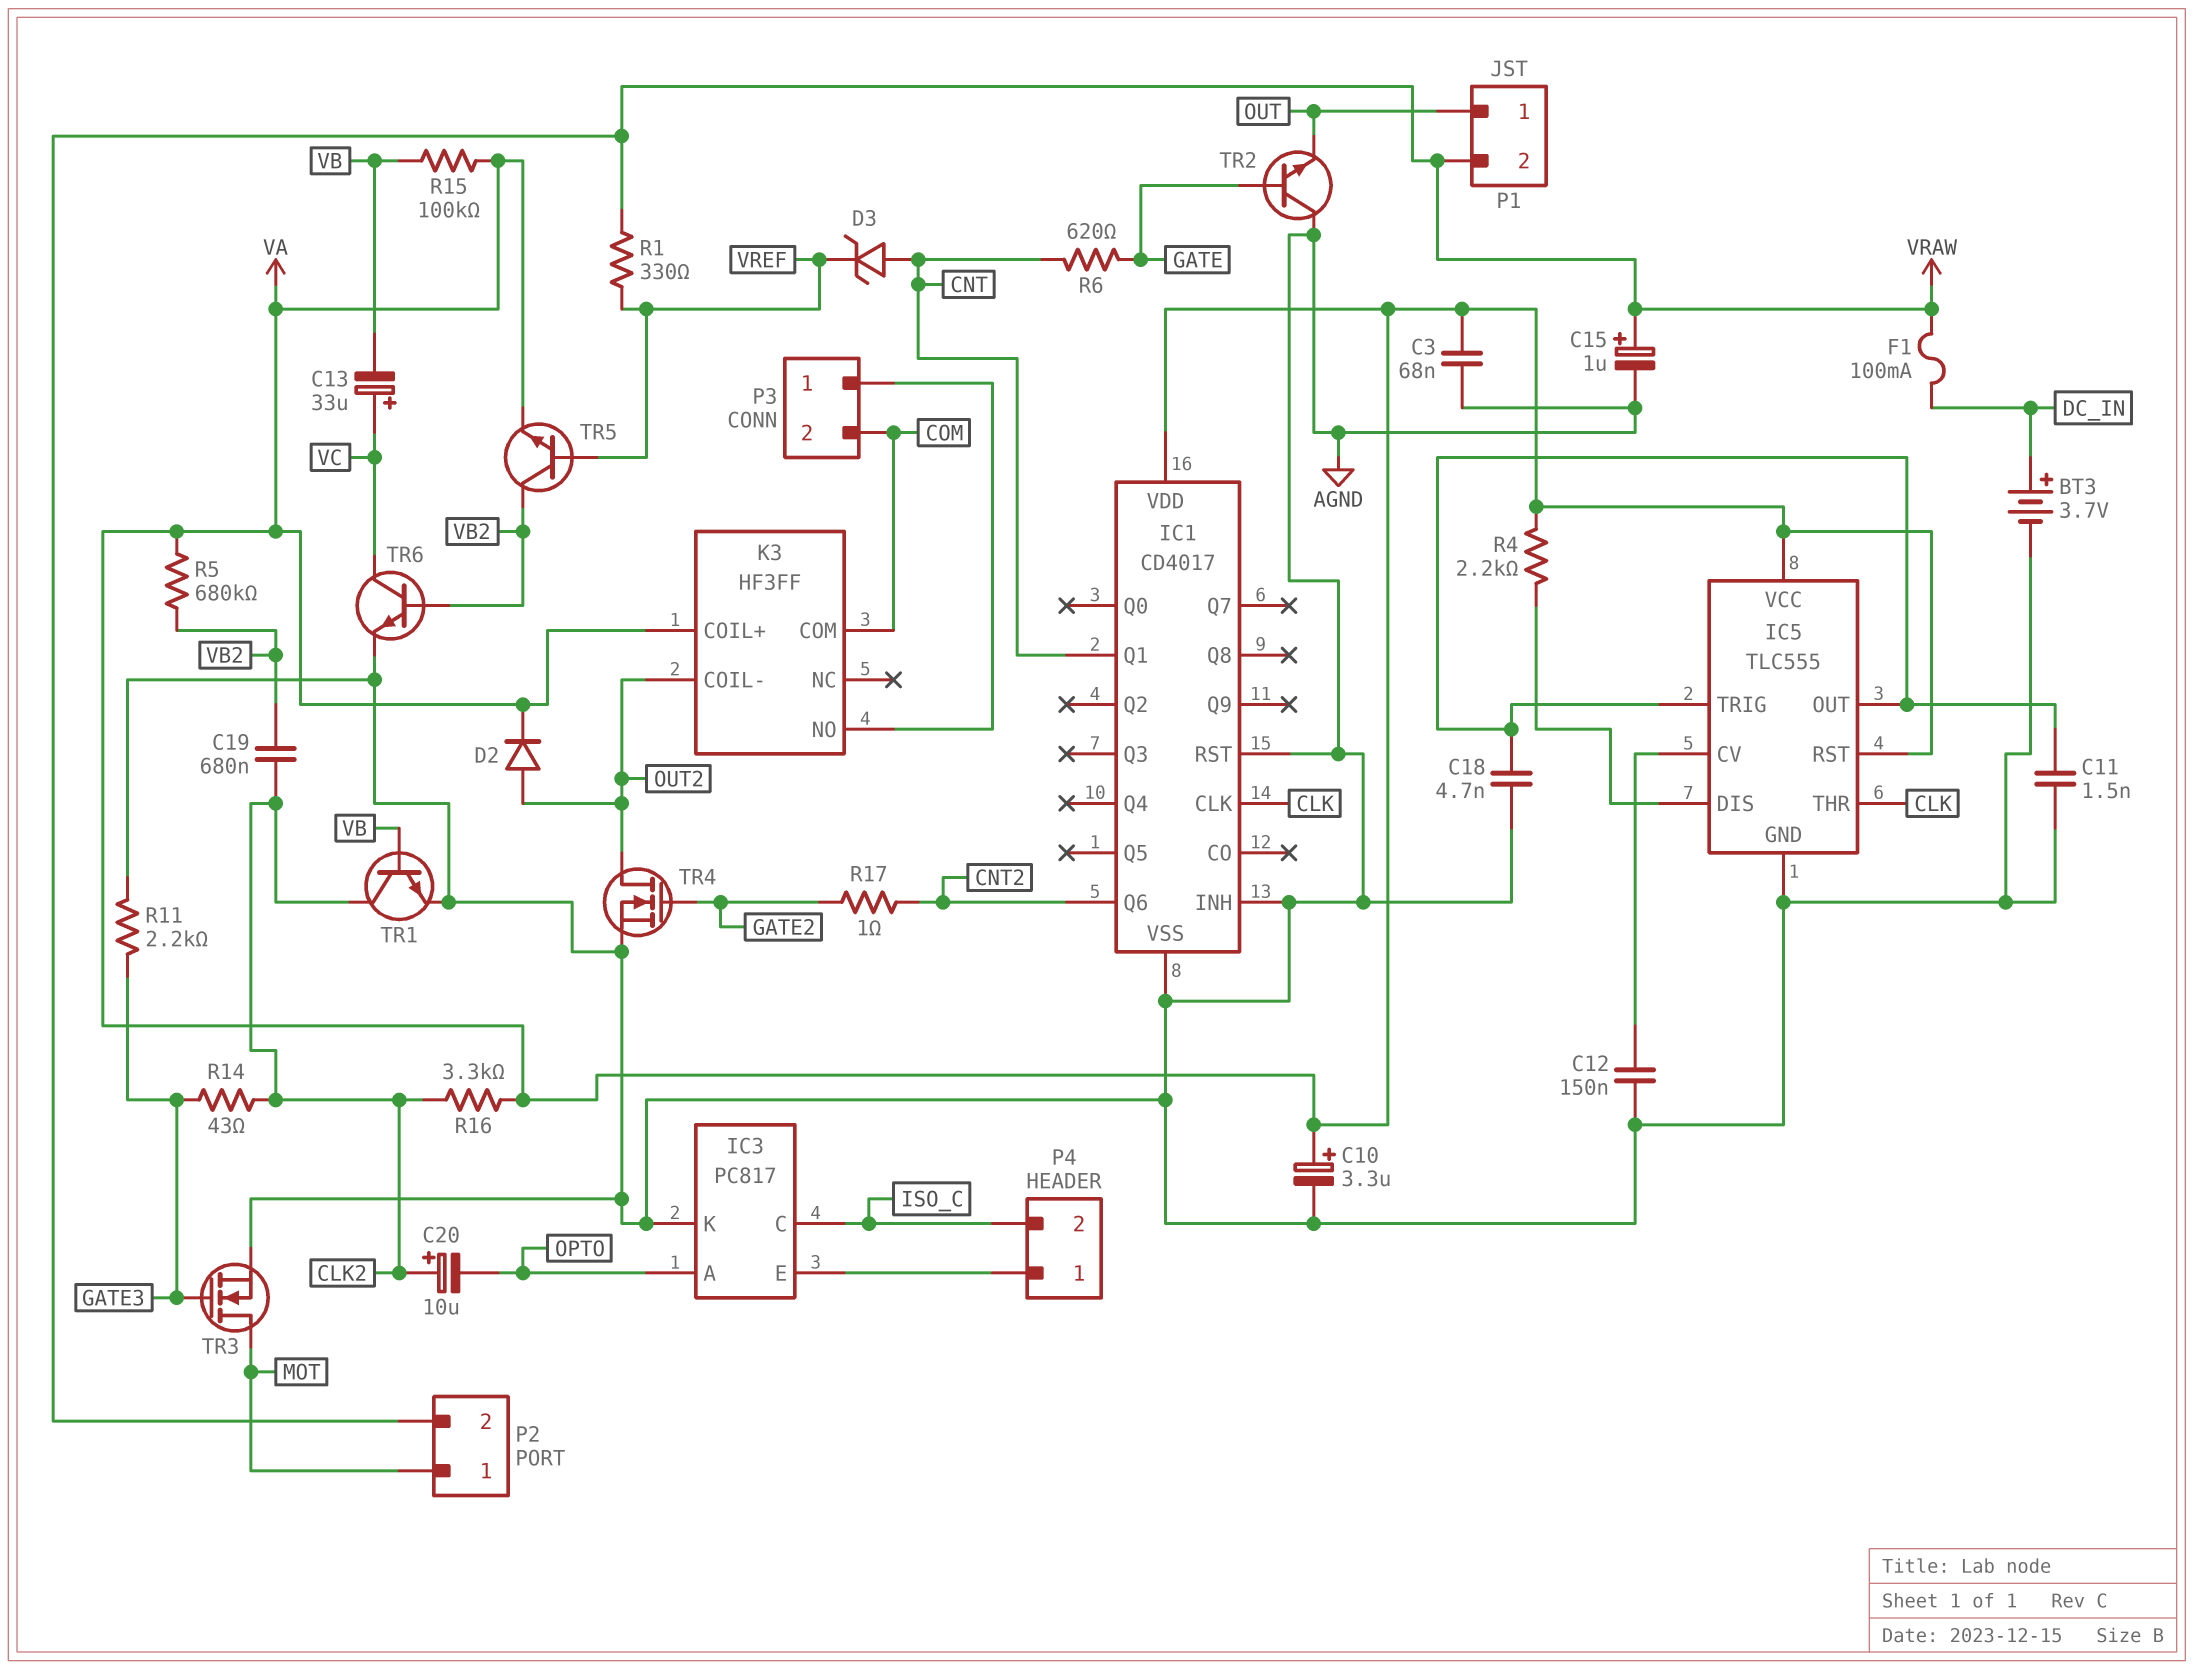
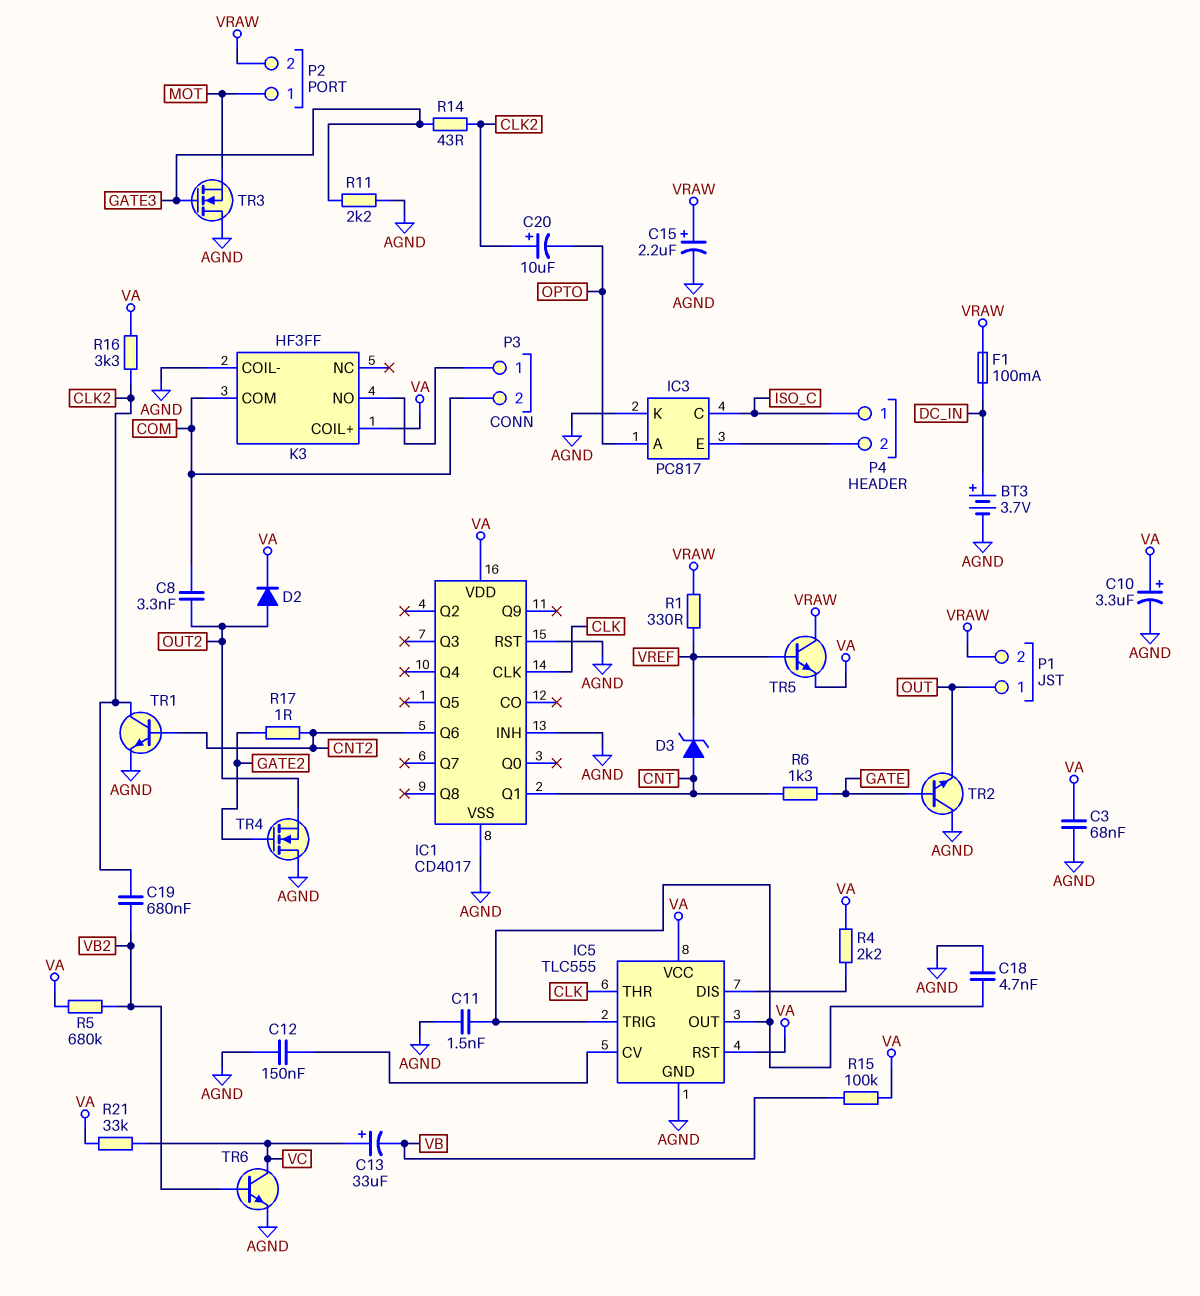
C8: none -> 3.3nF (COM, OUT2)
C15: 1uF (plus VRAW, minus AGND) -> 2.2uF (plus VRAW, minus AGND)
K3 pin COIL-: OUT2 -> AGND
P4 pin 1: IC3/E -> ISO_C
P4 pin 2: ISO_C -> IC3/E
R6: 620 (CNT, GATE) -> 1.3k (CNT, GATE)
R21: none -> 33k (VA, VC)
TR1: NPN (B VB, C CLK2, E AGND) -> NPN (B CNT2, C CLK2, E AGND)
TR3: NMOS (G GATE3, D MOT, S AGND) -> NMOS (G GATE3, D AGND, S MOT)
TR4: NMOS (G GATE2, D OUT2, S AGND) -> NMOS (G GATE2, D AGND, S OUT2)
TR5: NPN (B VREF, C VB2, E VA) -> NPN (B VREF, C VRAW, E VA)

